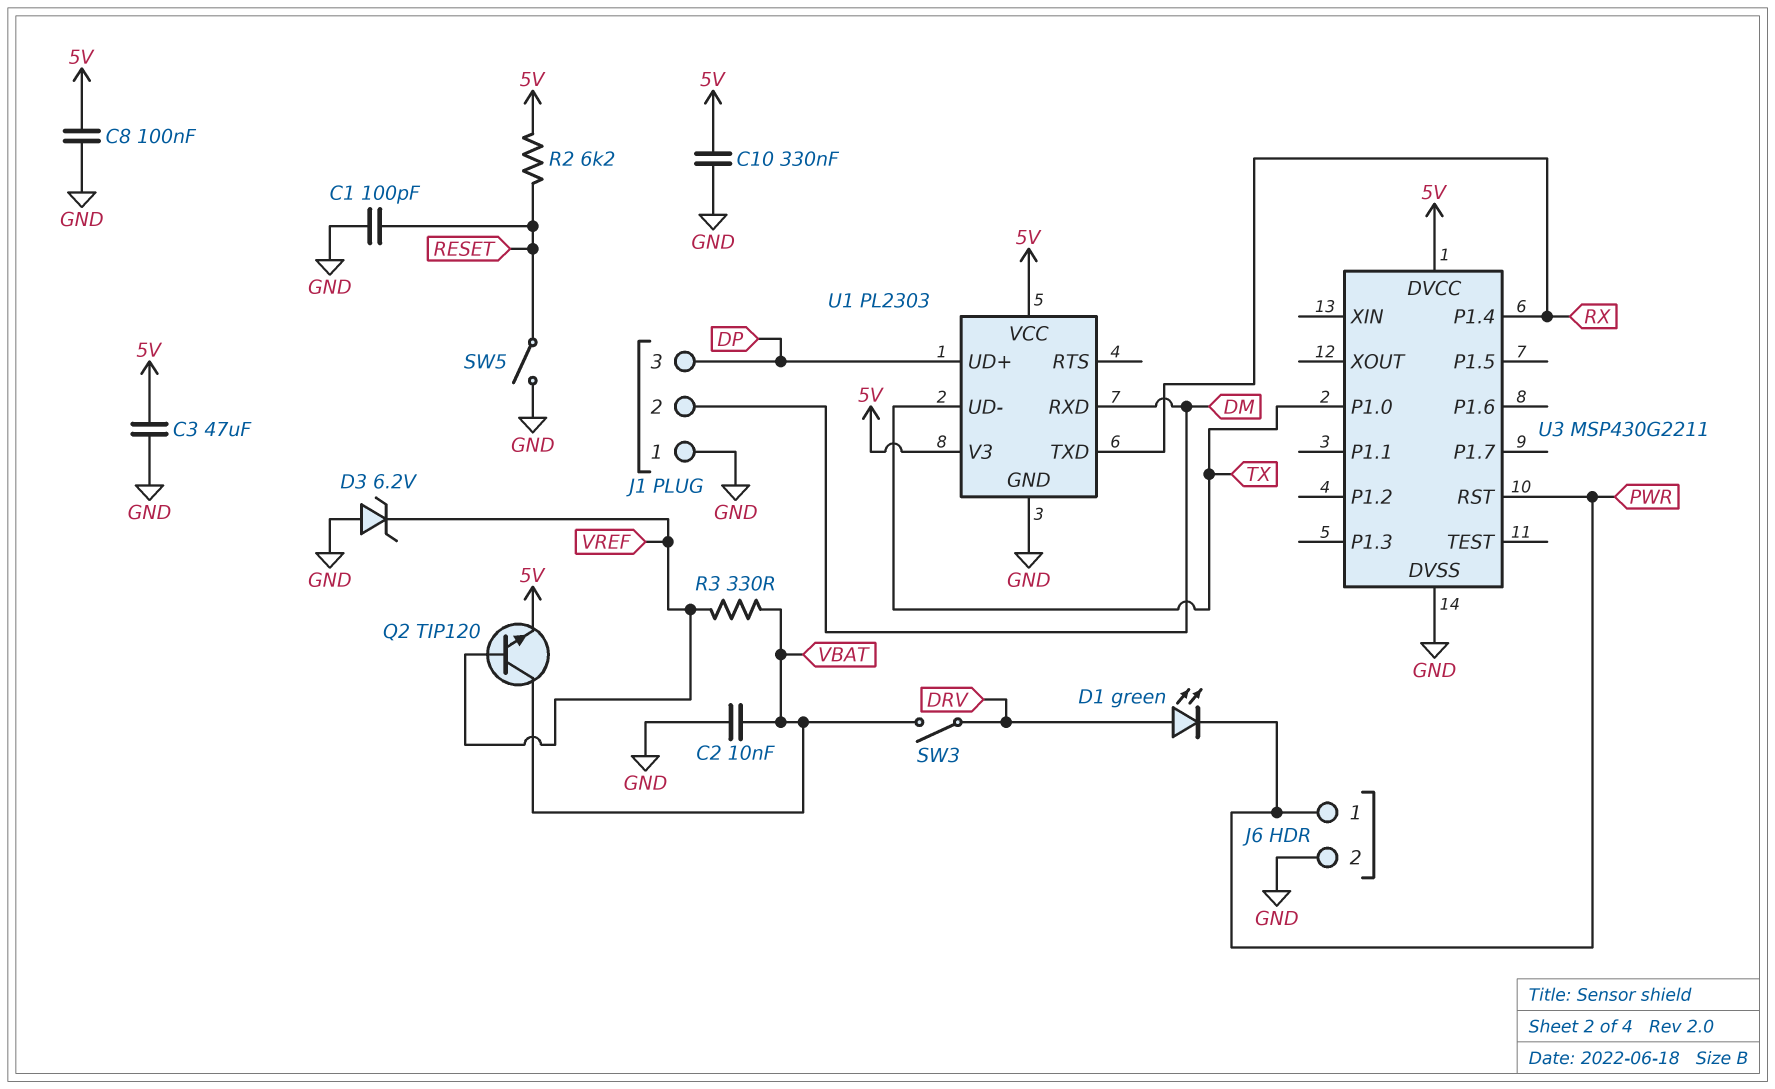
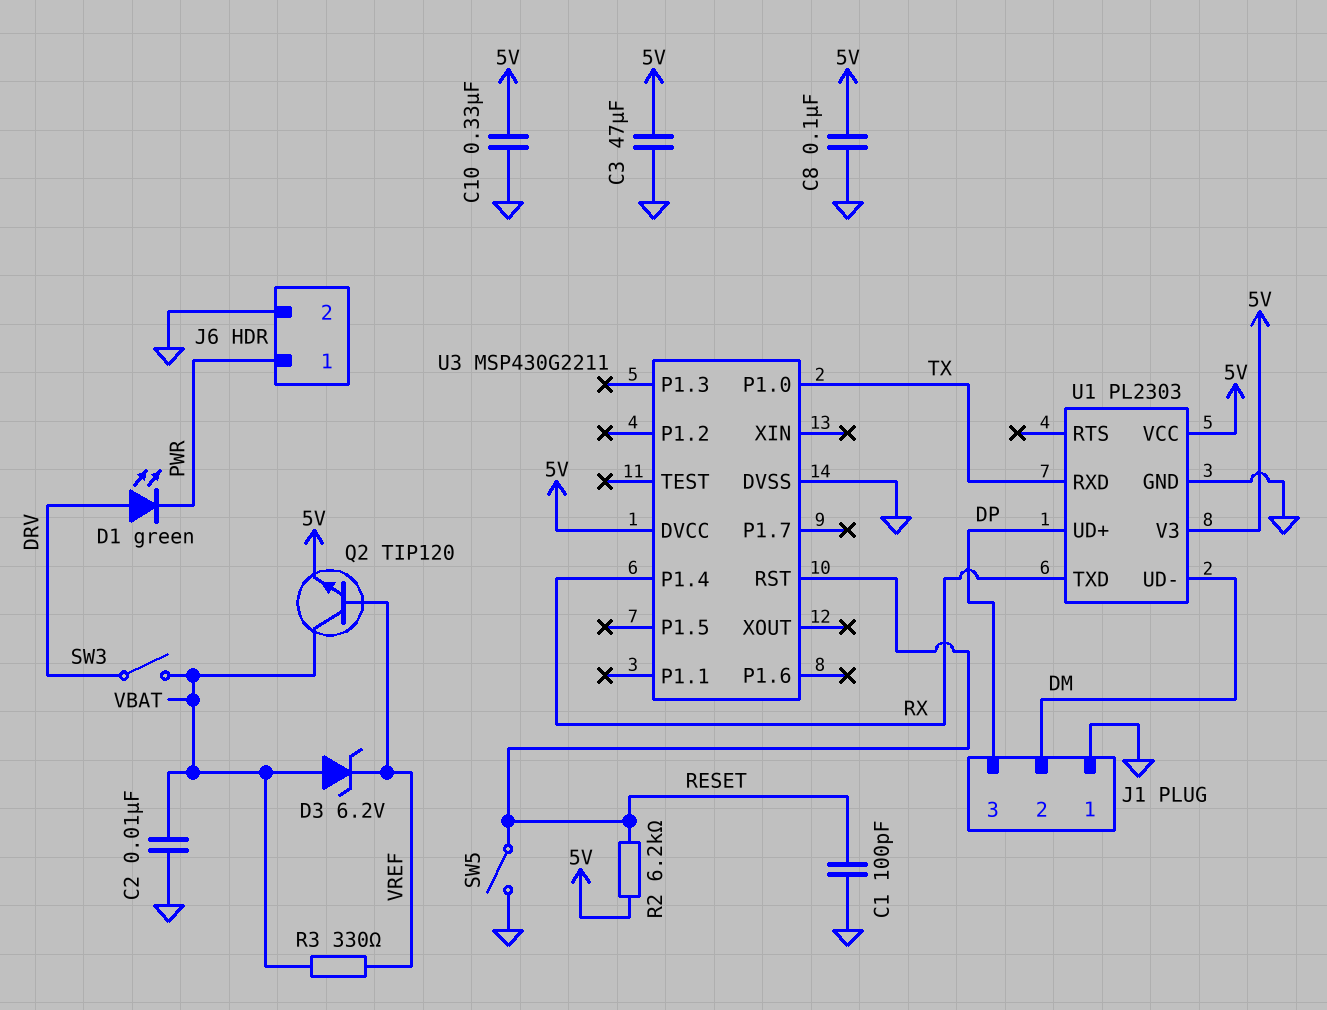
D3: zener 6.2V (A GND, K VREF) -> zener 6.2V (A VBAT, K VREF)
U1 pin RXD: DM -> TX
U1 pin UD-: TX -> DM
U3 pin RST: PWR -> RESET

